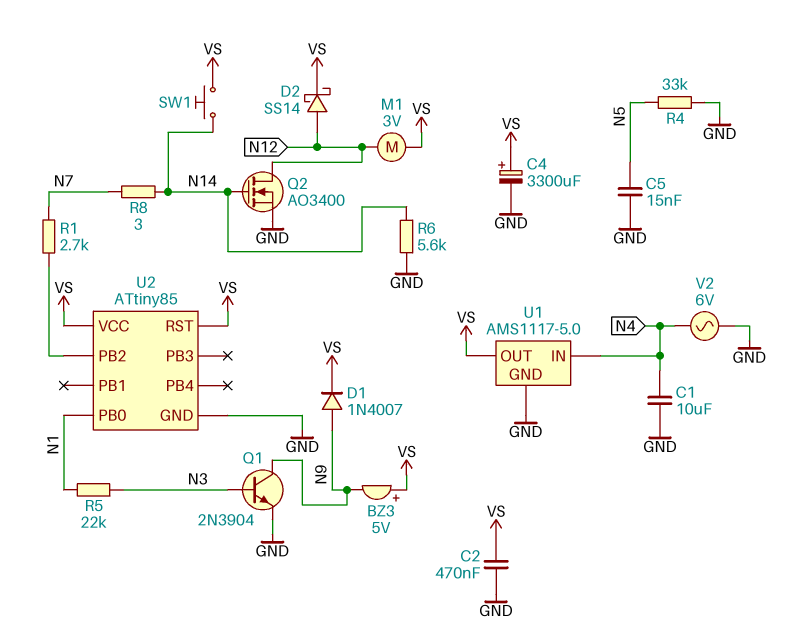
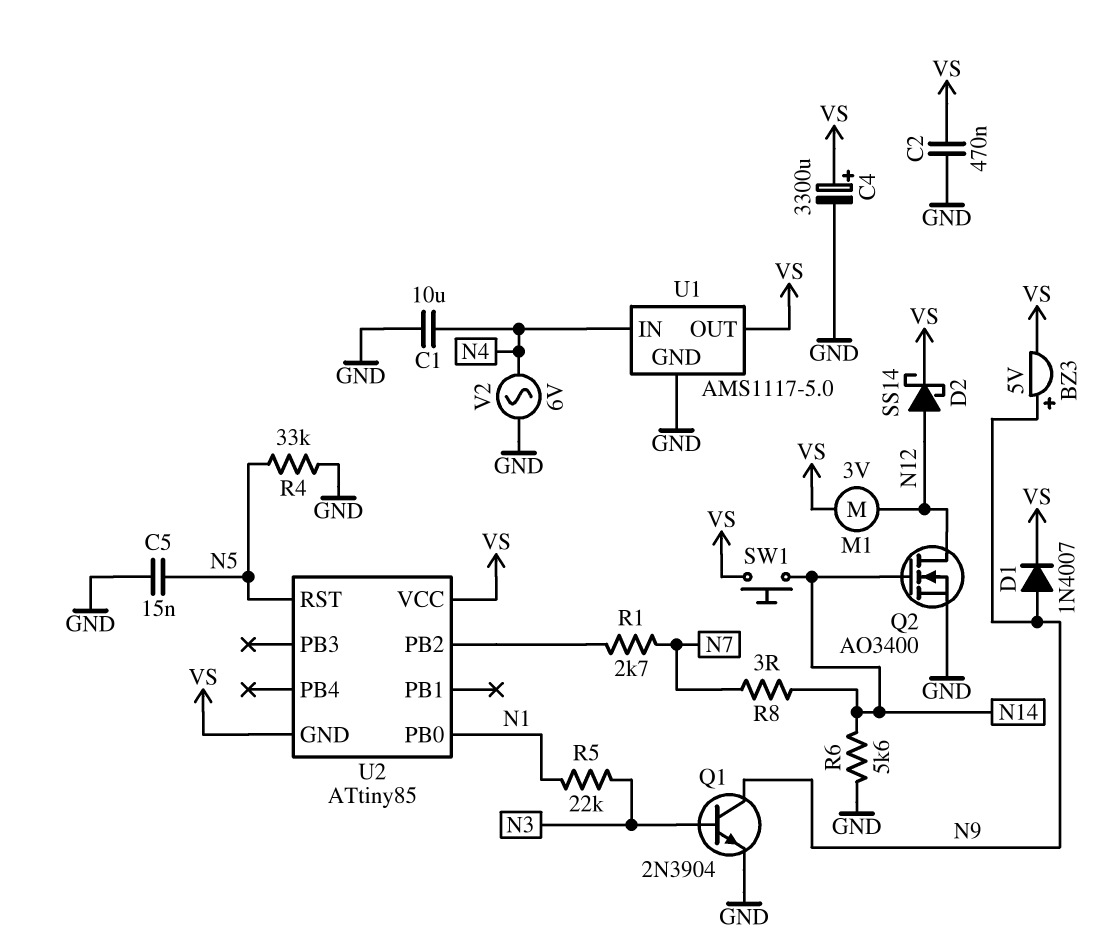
BZ3: buzzer 5V (plus VS, minus N9) -> buzzer 5V (plus N9, minus VS)
U2 pin GND: GND -> VS
U2 pin RST: VS -> N5

